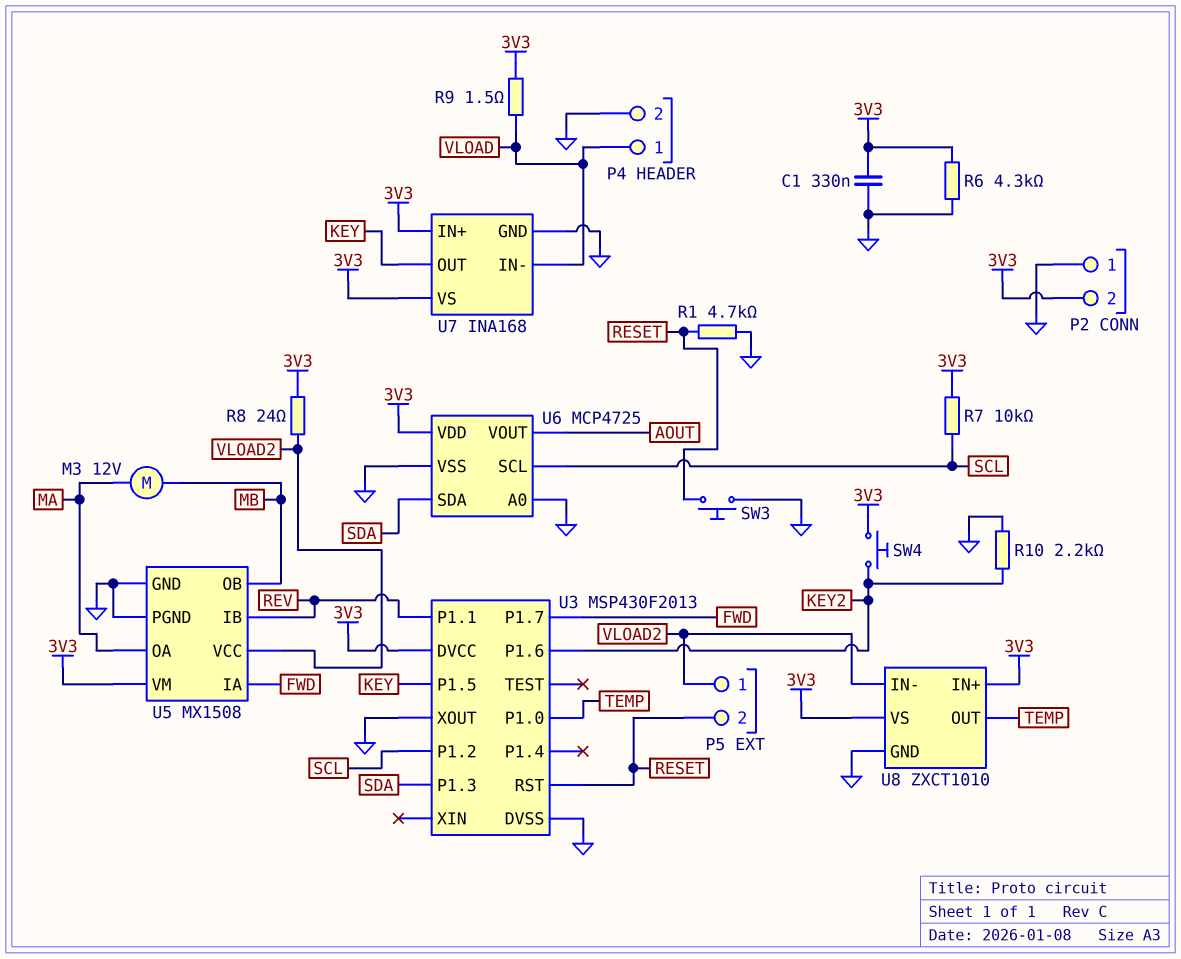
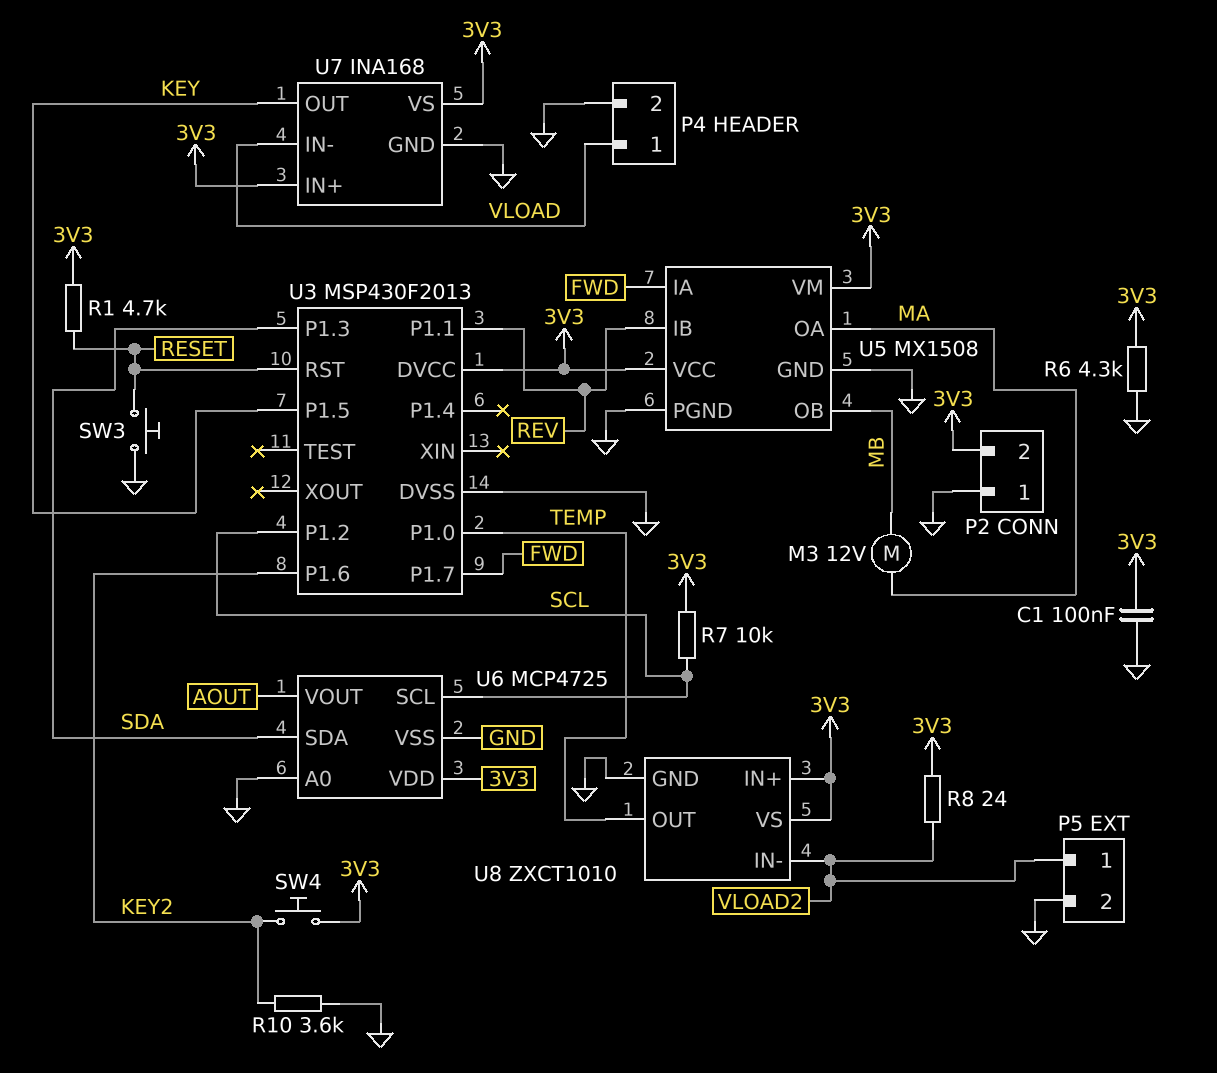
C1: 330nF (3V3, GND) -> 100nF (3V3, GND)
P5 pin 2: RESET -> GND
R1: 4.7k (GND, RESET) -> 4.7k (3V3, RESET)
R9: 1.5 (3V3, VLOAD) -> none
R10: 2.2k (GND, KEY2) -> 3.6k (GND, KEY2)
U3 pin XOUT: GND -> none
U5 pin VCC: VLOAD2 -> 3V3

